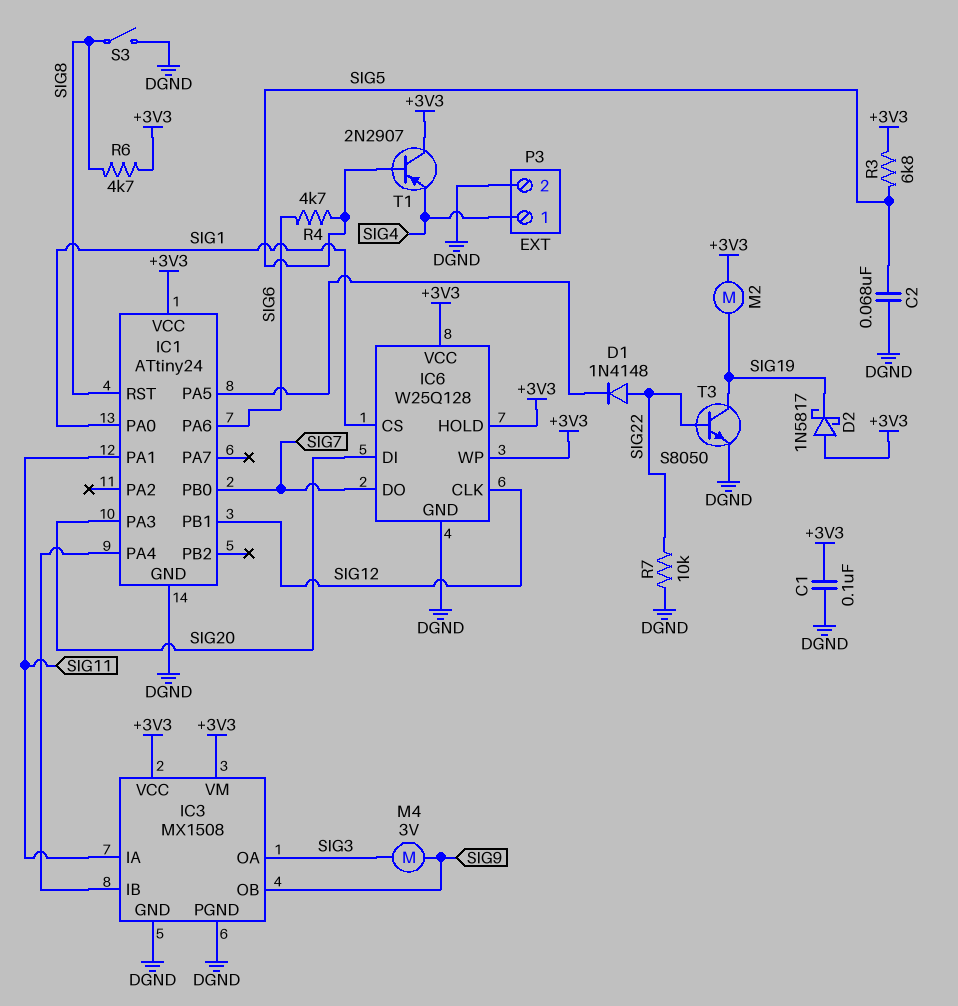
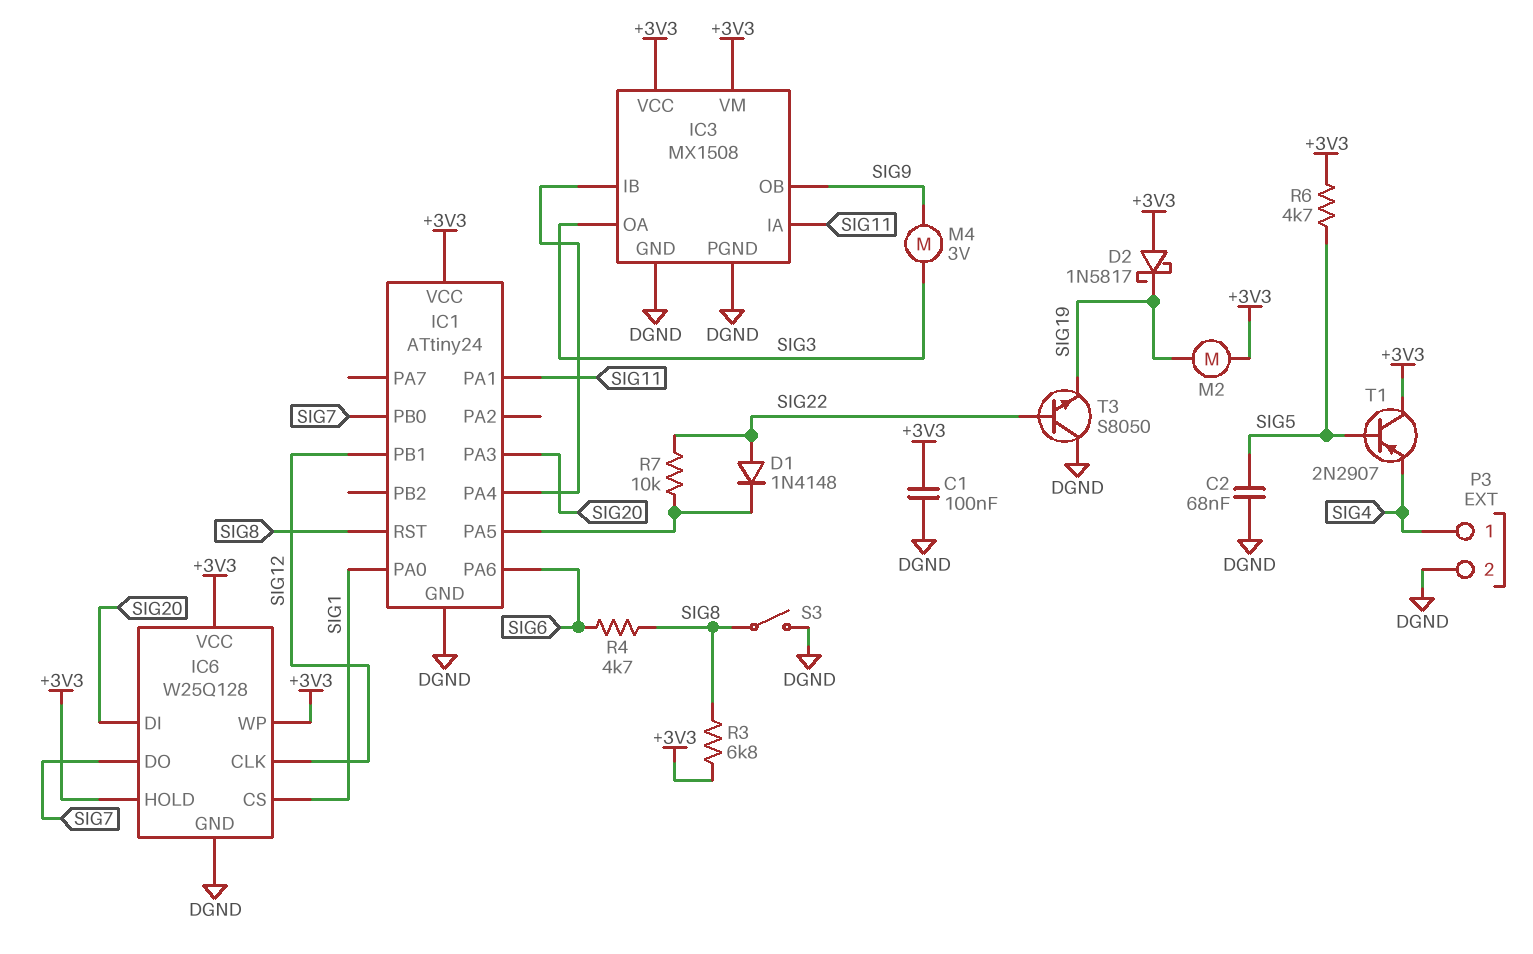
R3: 6.8k (+3V3, SIG5) -> 6.8k (+3V3, SIG8)
R4: 4.7k (SIG5, SIG6) -> 4.7k (SIG6, SIG8)
R6: 4.7k (+3V3, SIG8) -> 4.7k (+3V3, SIG5)
R7: 10k (DGND, SIG22) -> 10k (IC1/PA5, SIG22)
T3: NPN S8050 (B SIG22, C SIG19, E DGND) -> NPN S8050 (B SIG22, C DGND, E SIG19)

